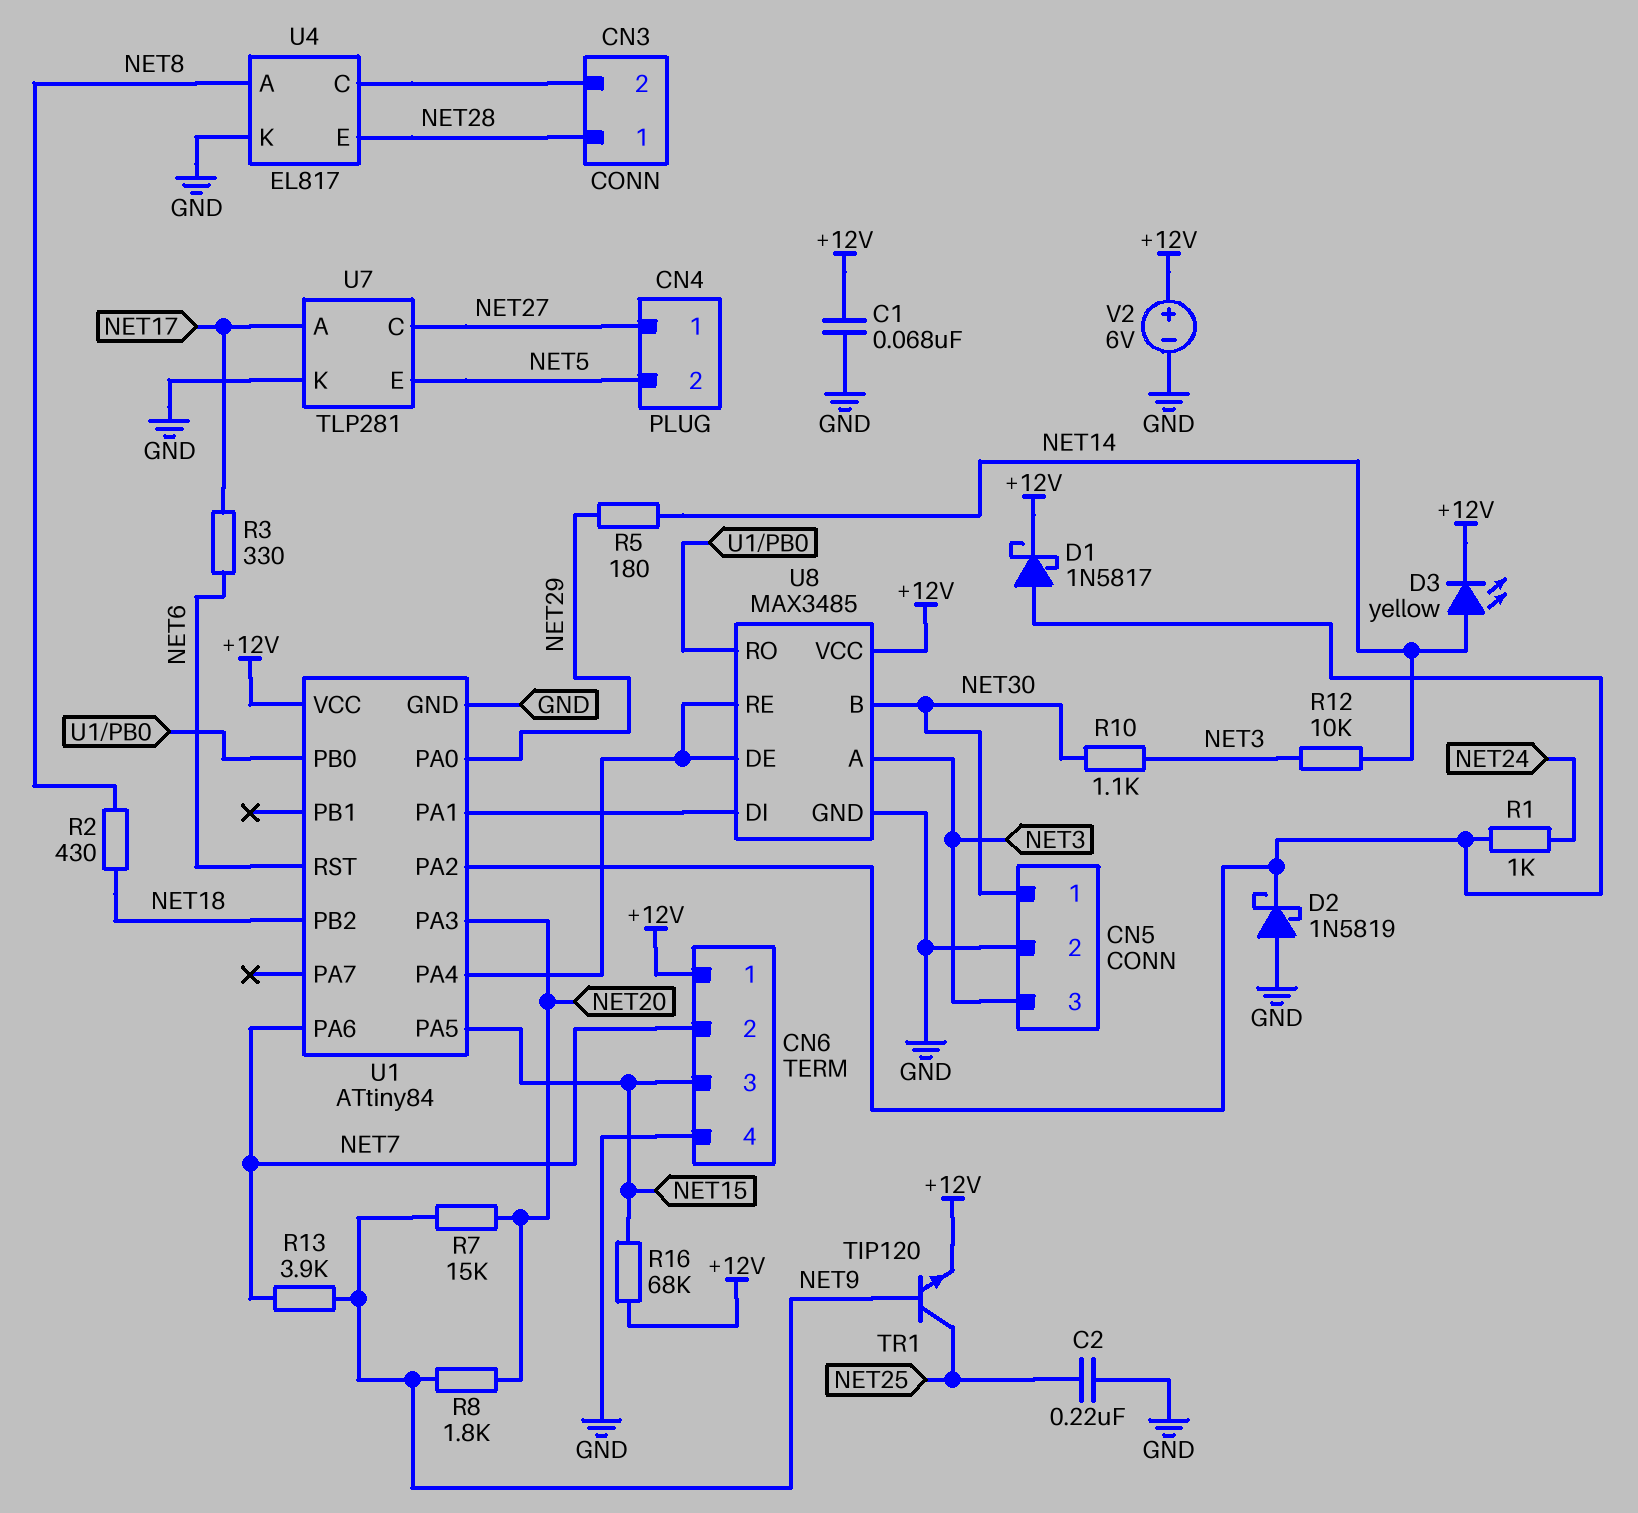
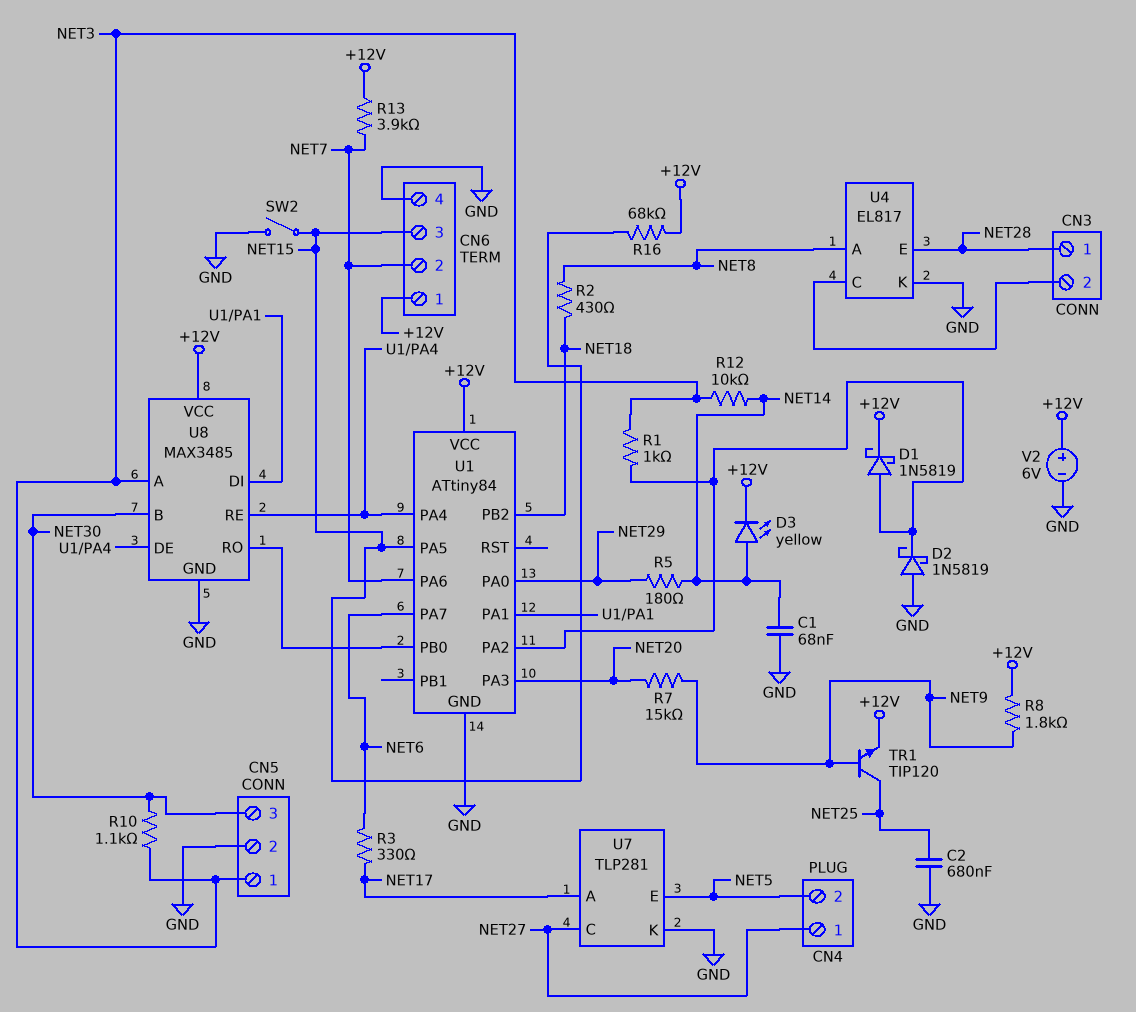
C1: 68nF (+12V, GND) -> 68nF (GND, NET14)
C2: 220nF (GND, NET25) -> 680nF (GND, NET25)
CN5 pin 1: NET30 -> NET3
CN5 pin 3: NET3 -> NET30
D1: schottky 1N5817 (A U1/PA2, K +12V) -> schottky 1N5819 (A U1/PA2, K +12V)
R1: 1k (NET24, U1/PA2) -> 1k (NET3, U1/PA2)
R8: 1.8k (NET9, NET20) -> 1.8k (+12V, NET9)
R13: 3.9k (NET7, NET9) -> 3.9k (+12V, NET7)
SW2: none -> switch (GND, NET15)
U1 pin PA7: none -> NET6
U1 pin RST: NET6 -> none

